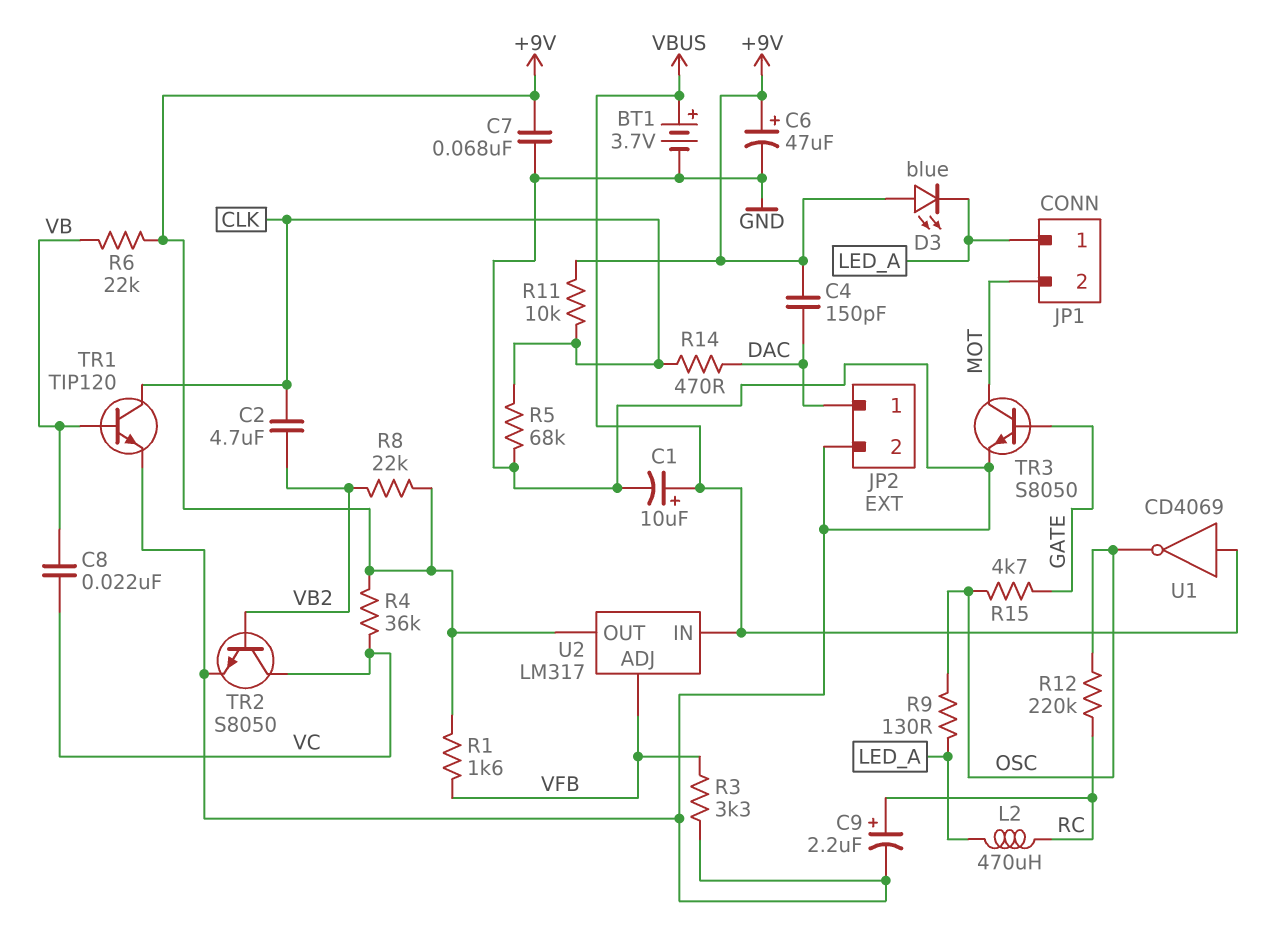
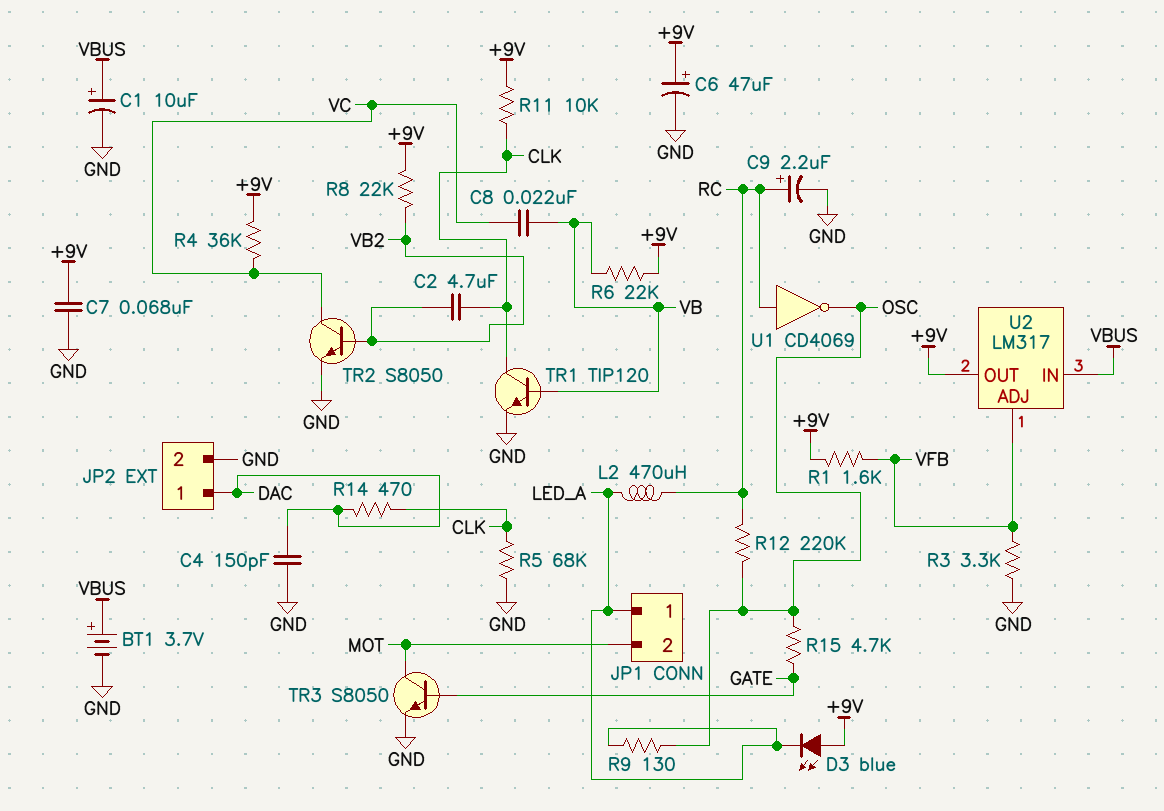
C4: 150pF (+9V, DAC) -> 150pF (DAC, GND)
U1: NOT CD4069 (in VBUS, out OSC) -> NOT CD4069 (in RC, out OSC)

